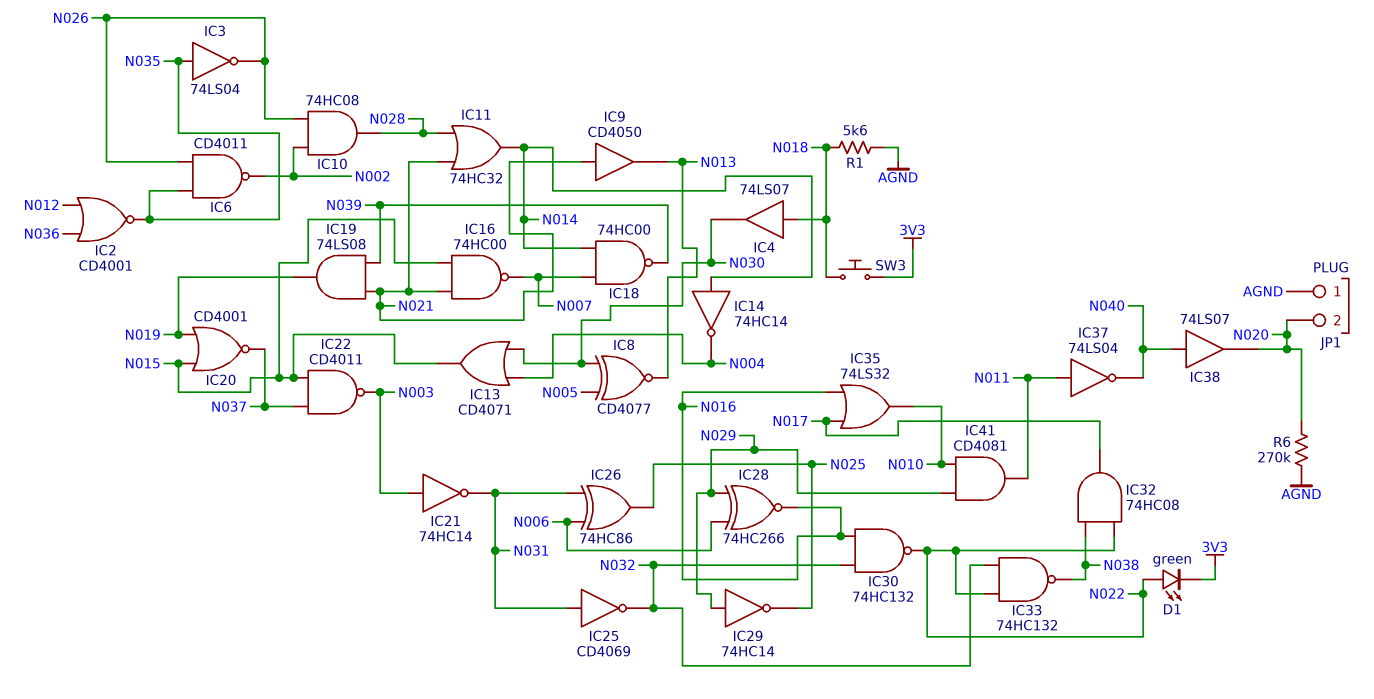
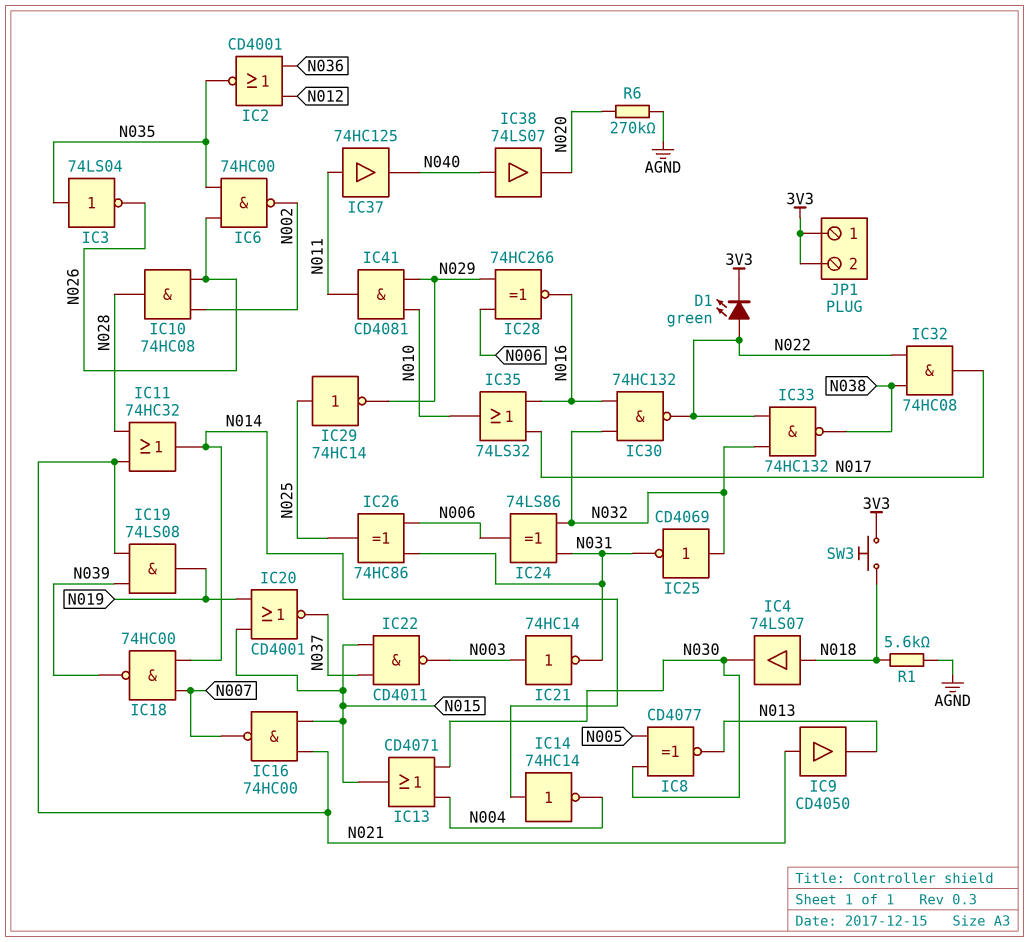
IC6: NAND CD4011 (in N026, in N035, out N002) -> NAND 74HC00 (in N026, in N035, out N002)
IC24: none -> XOR 74LS86 (in N031, in N032, out N006)
IC25: NOT CD4069 (in N031, out N032) -> NOT CD4069 (in N032, out N031)
IC29: NOT 74HC14 (in N029, out N025) -> NOT 74HC14 (in N025, out N029)
IC37: NOT 74LS04 (in N011, out N040) -> buffer 74HC125 (in N011, out N040)
JP1 pin 1: AGND -> 3V3
JP1 pin 2: N020 -> 3V3

